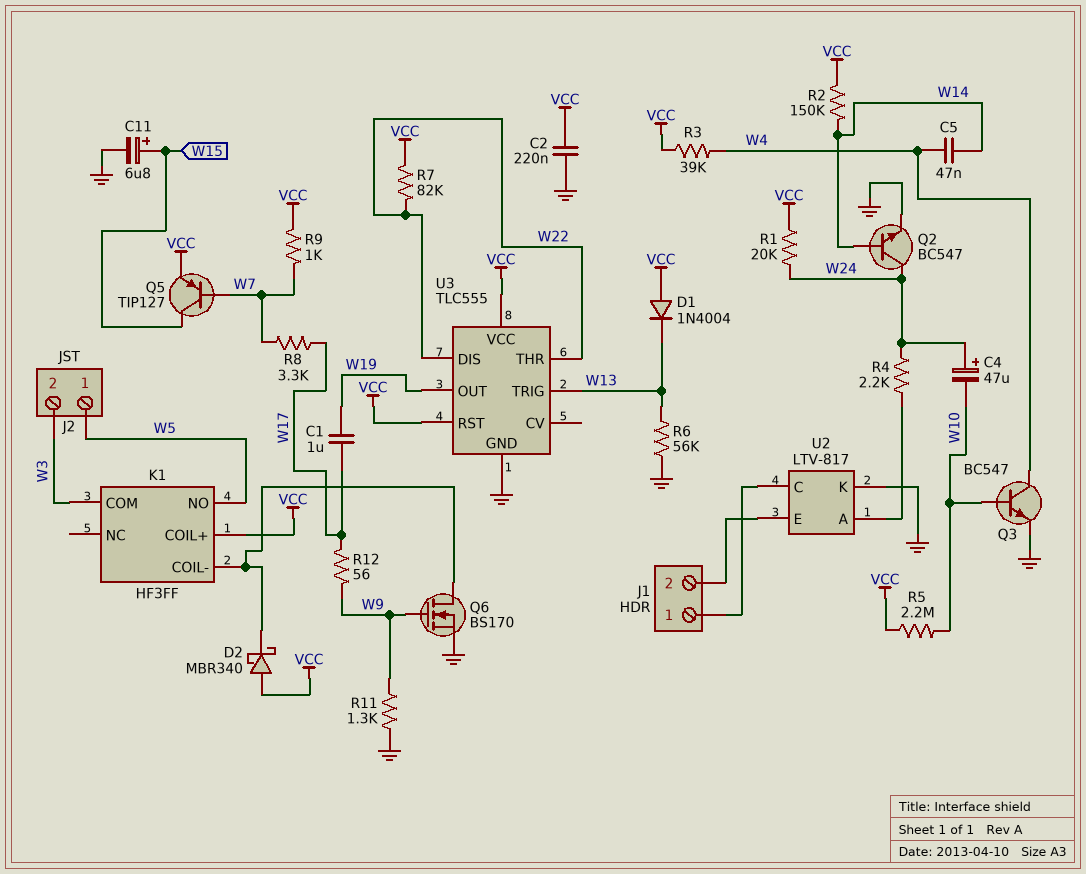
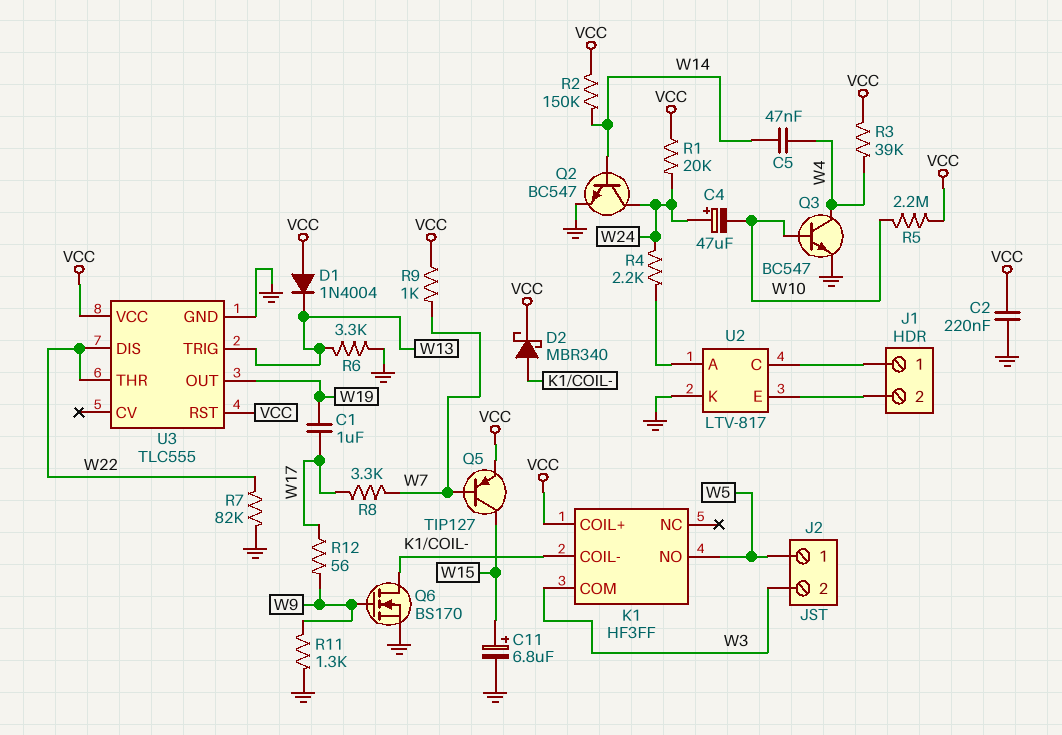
D2: schottky MBR340 (A VCC, K K1/COIL-) -> schottky MBR340 (A K1/COIL-, K VCC)
R6: 56k (GND, W13) -> 3.3k (GND, W13)
R7: 82k (VCC, W22) -> 82k (GND, W22)

